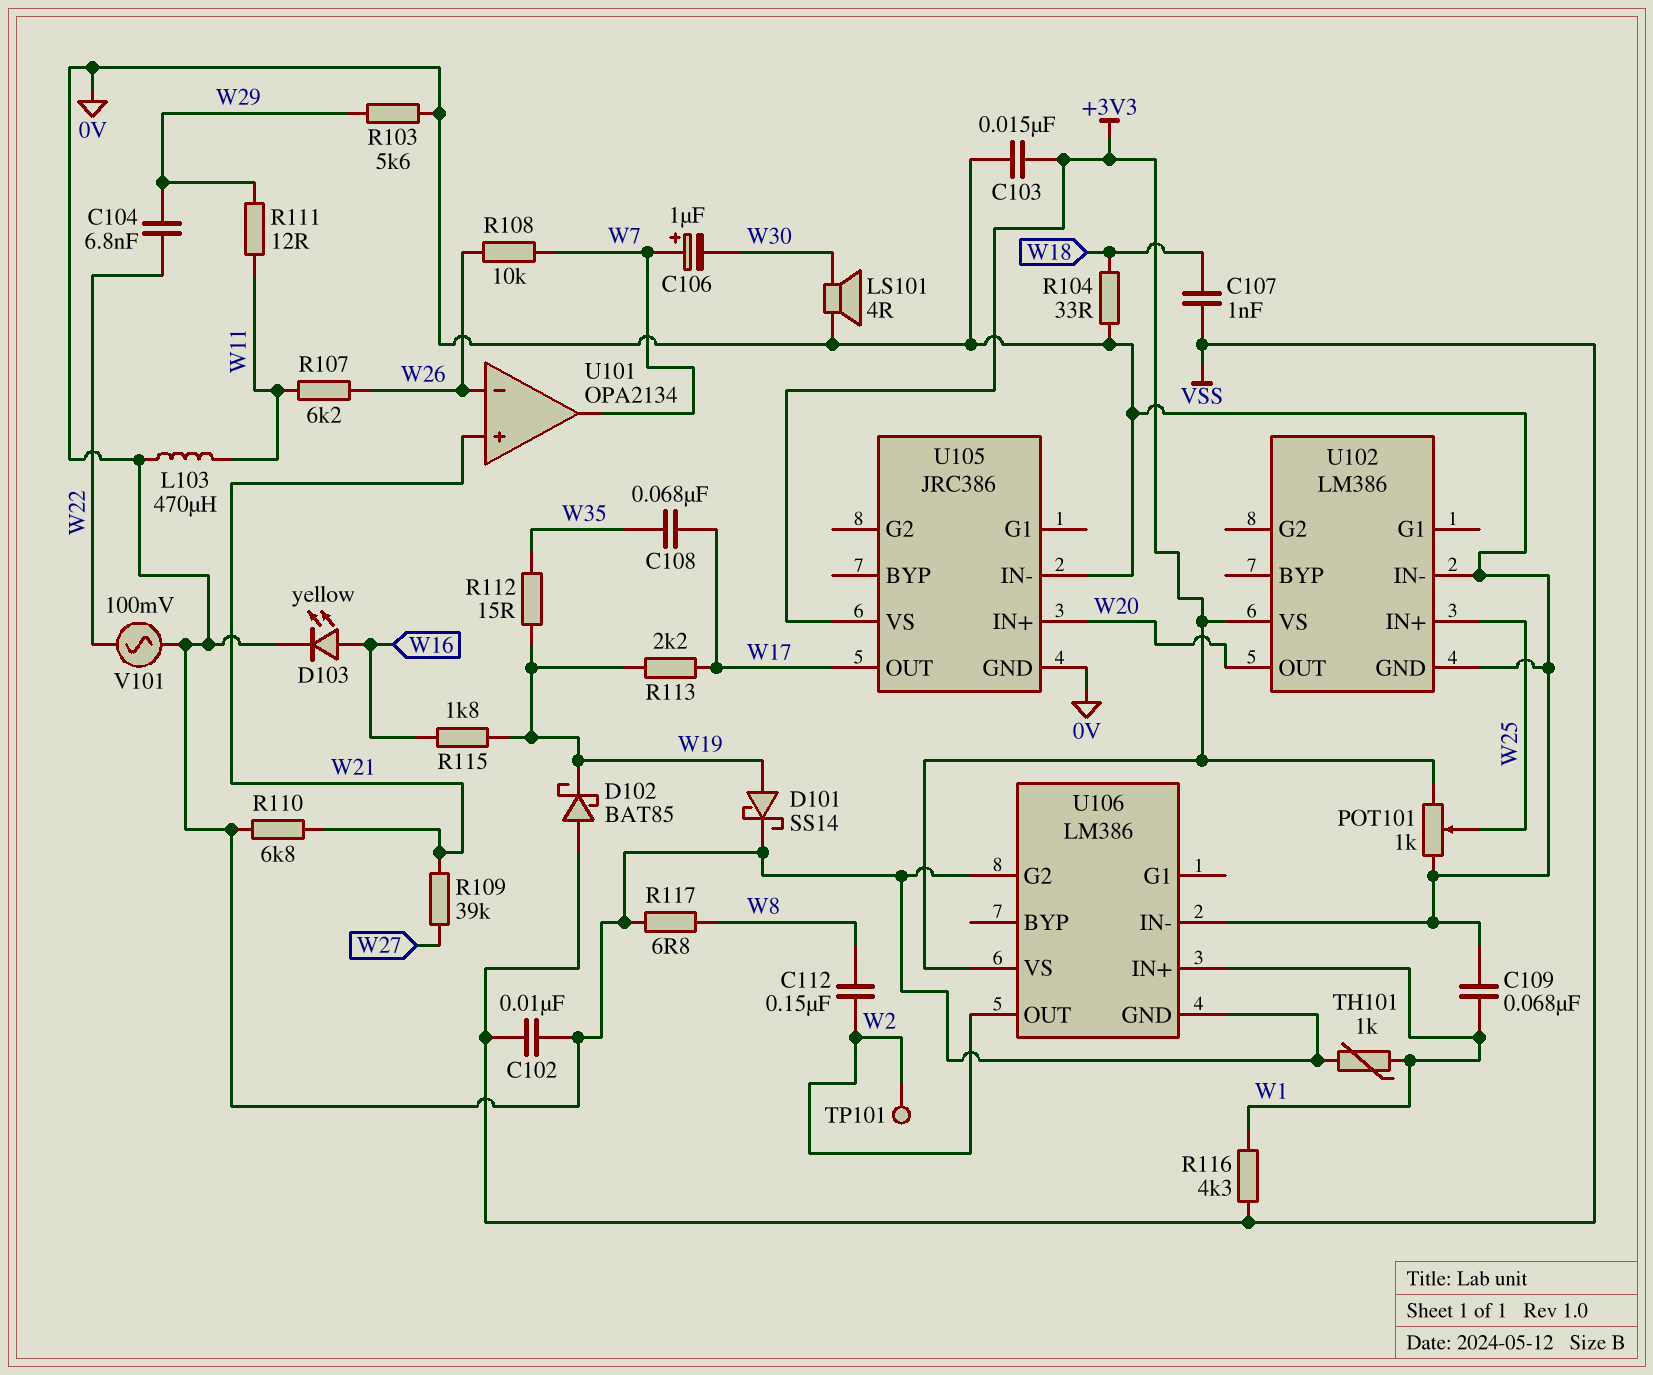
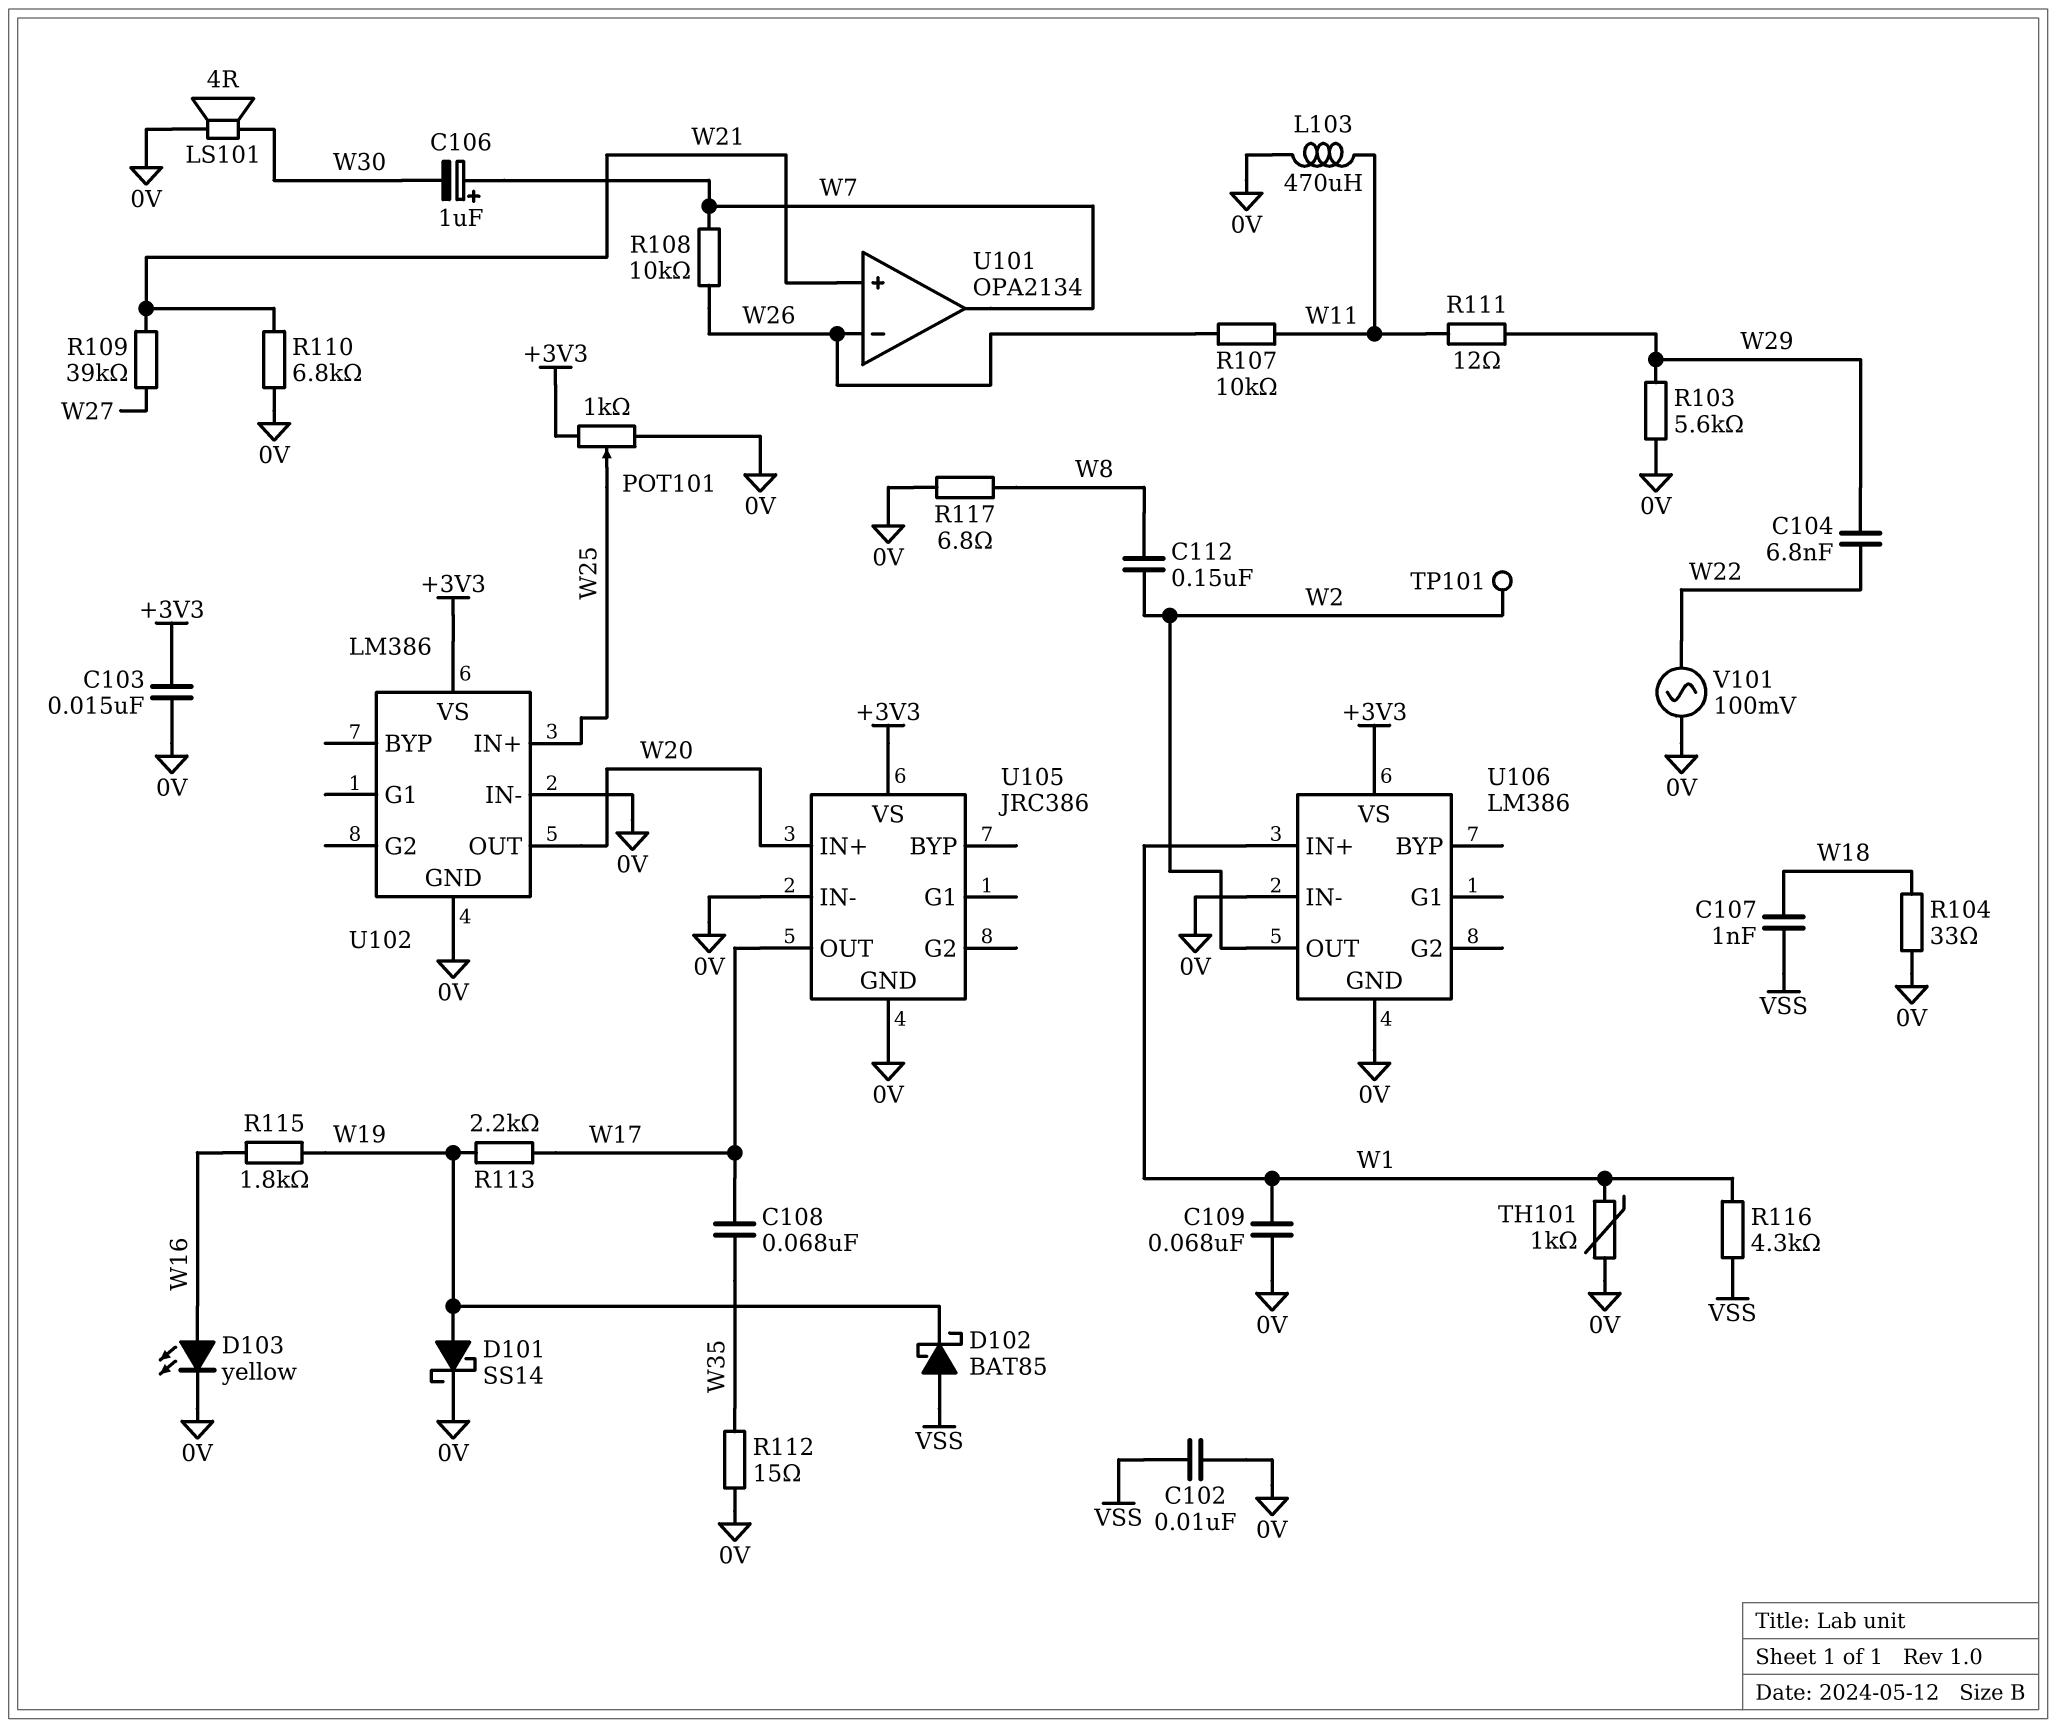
R107: 6.2k (W11, W26) -> 10k (W11, W26)
R112: 15 (W19, W35) -> 15 (0V, W35)
U106 pin G2: 0V -> none

